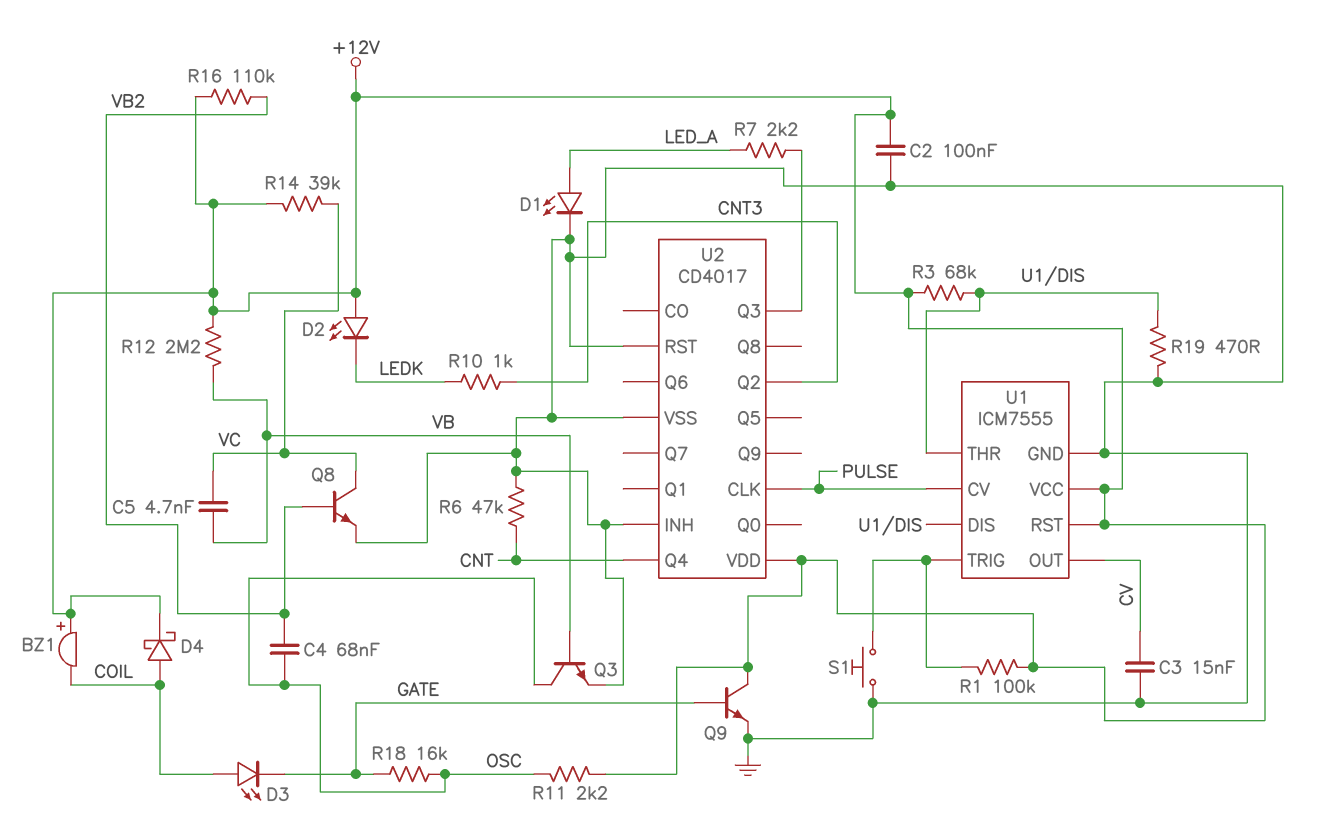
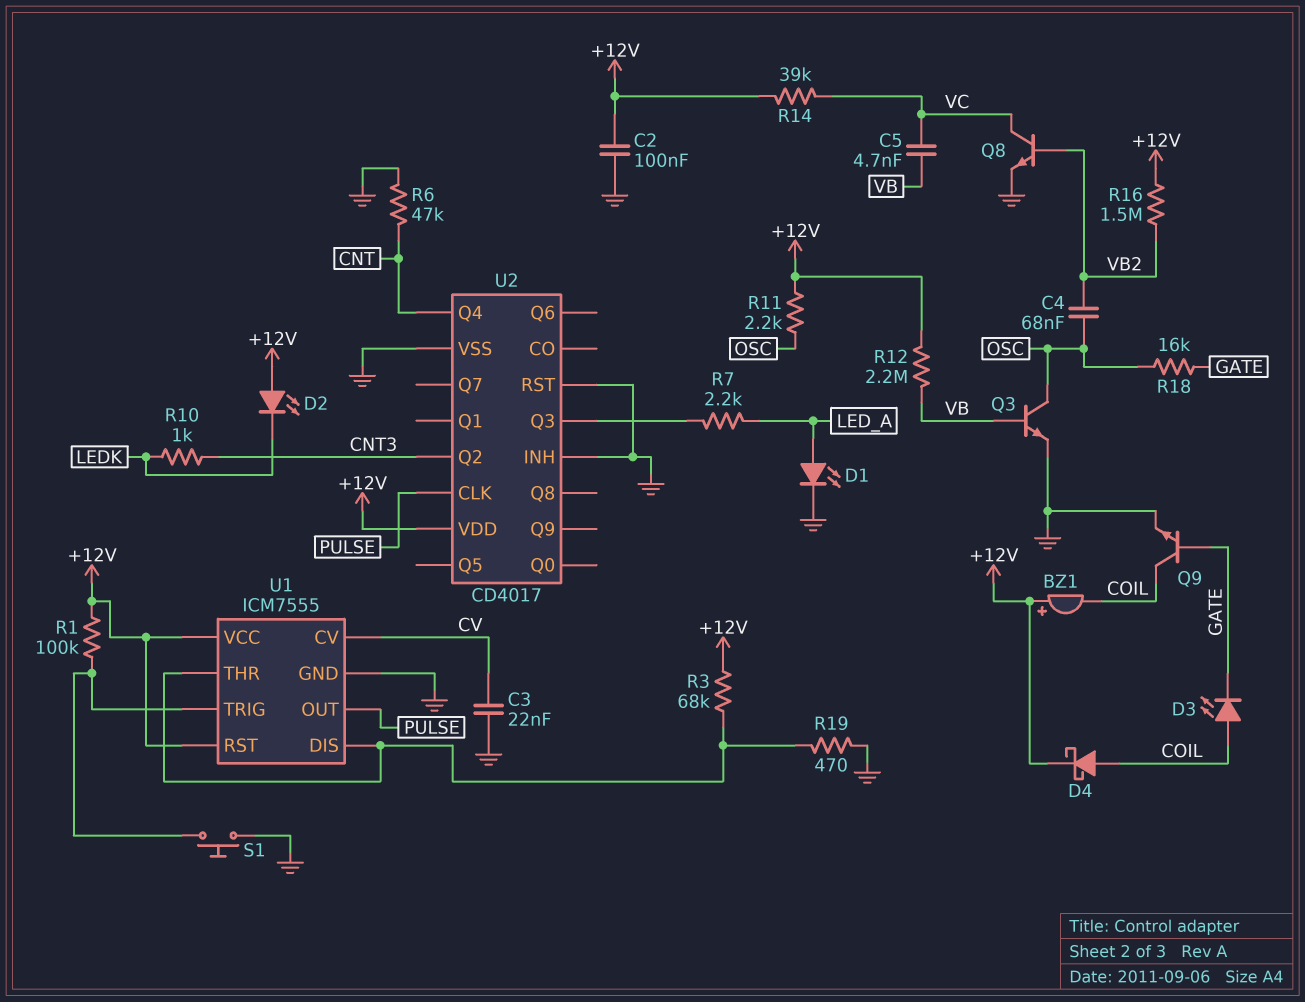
C3: 15nF (CV, GND) -> 22nF (CV, GND)
Q9: NPN (B GATE, C +12V, E GND) -> NPN (B GATE, C COIL, E GND)
R16: 110k (+12V, VB2) -> 1.5M (+12V, VB2)
U1 pin CV: PULSE -> CV
U1 pin OUT: CV -> PULSE

